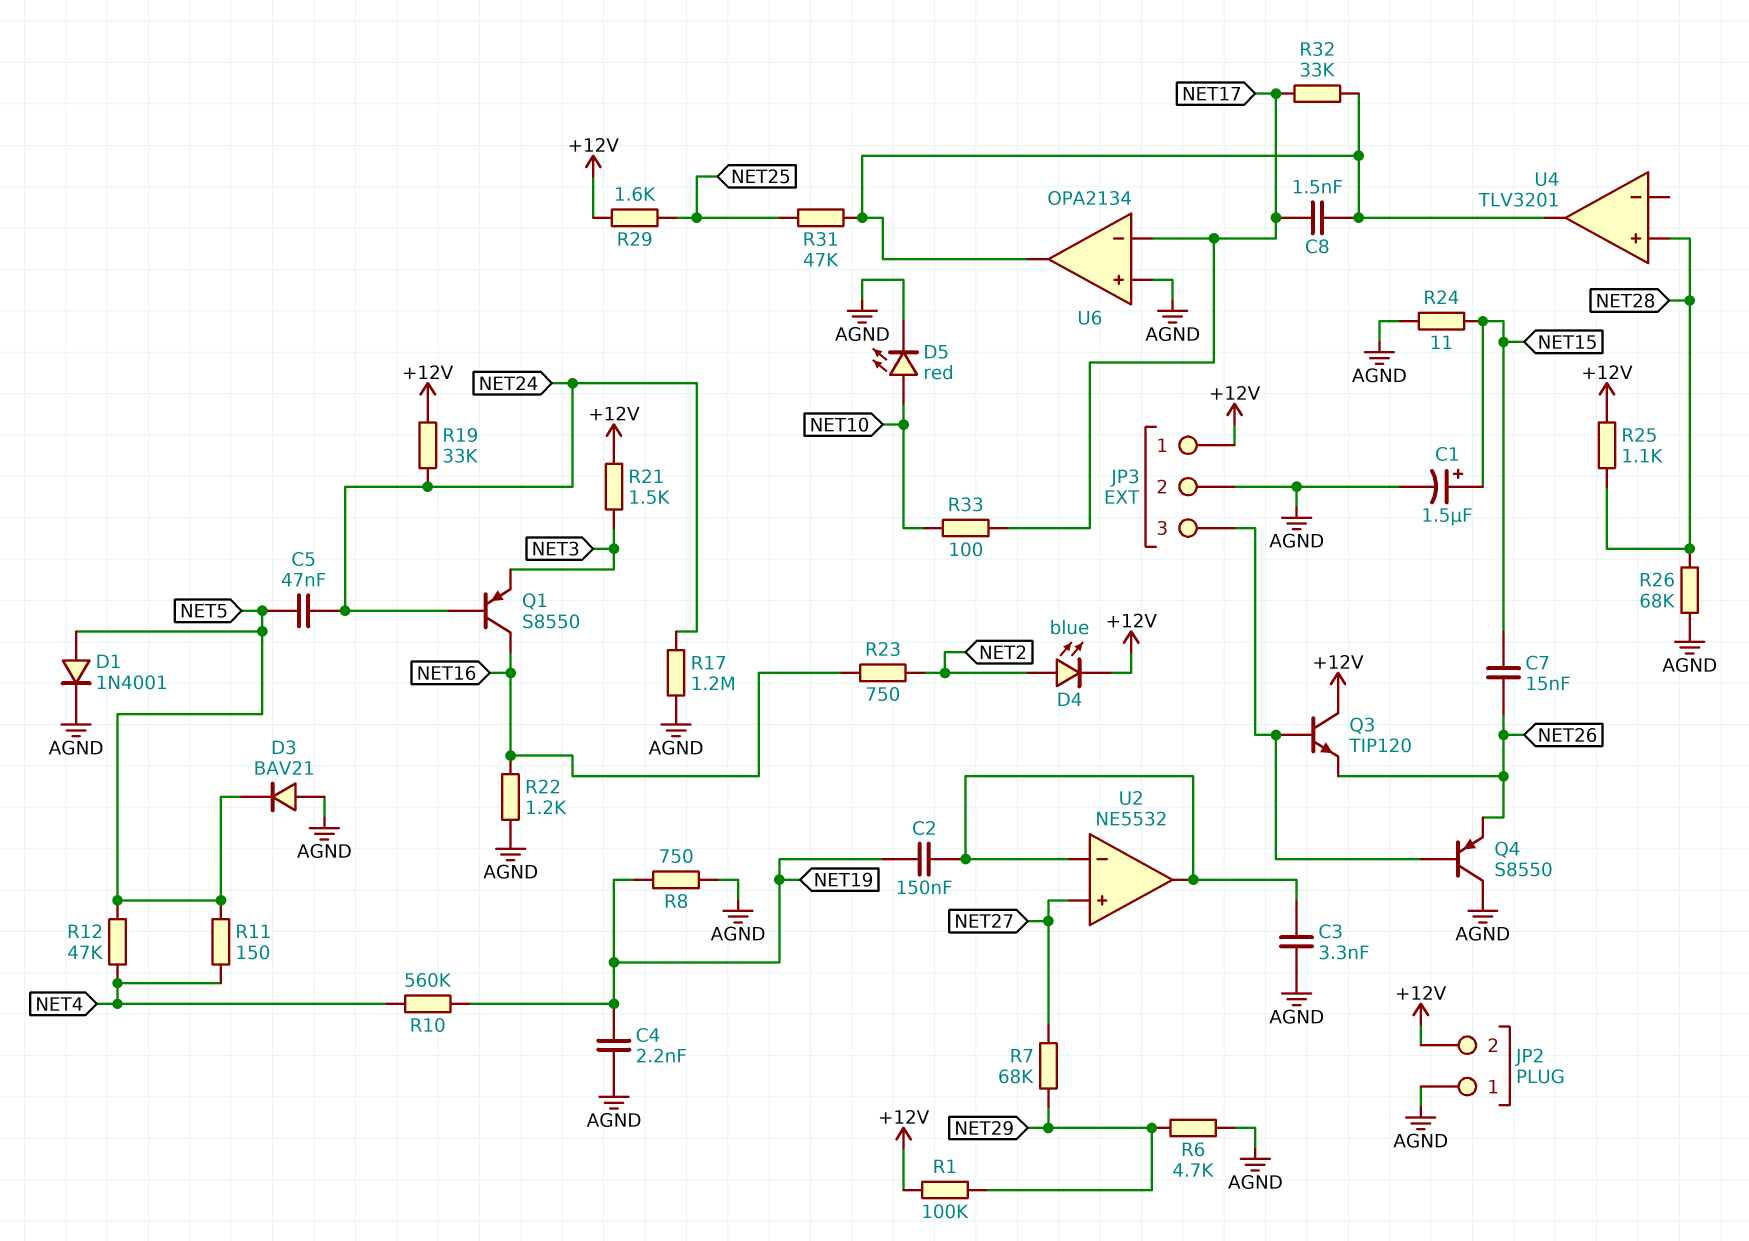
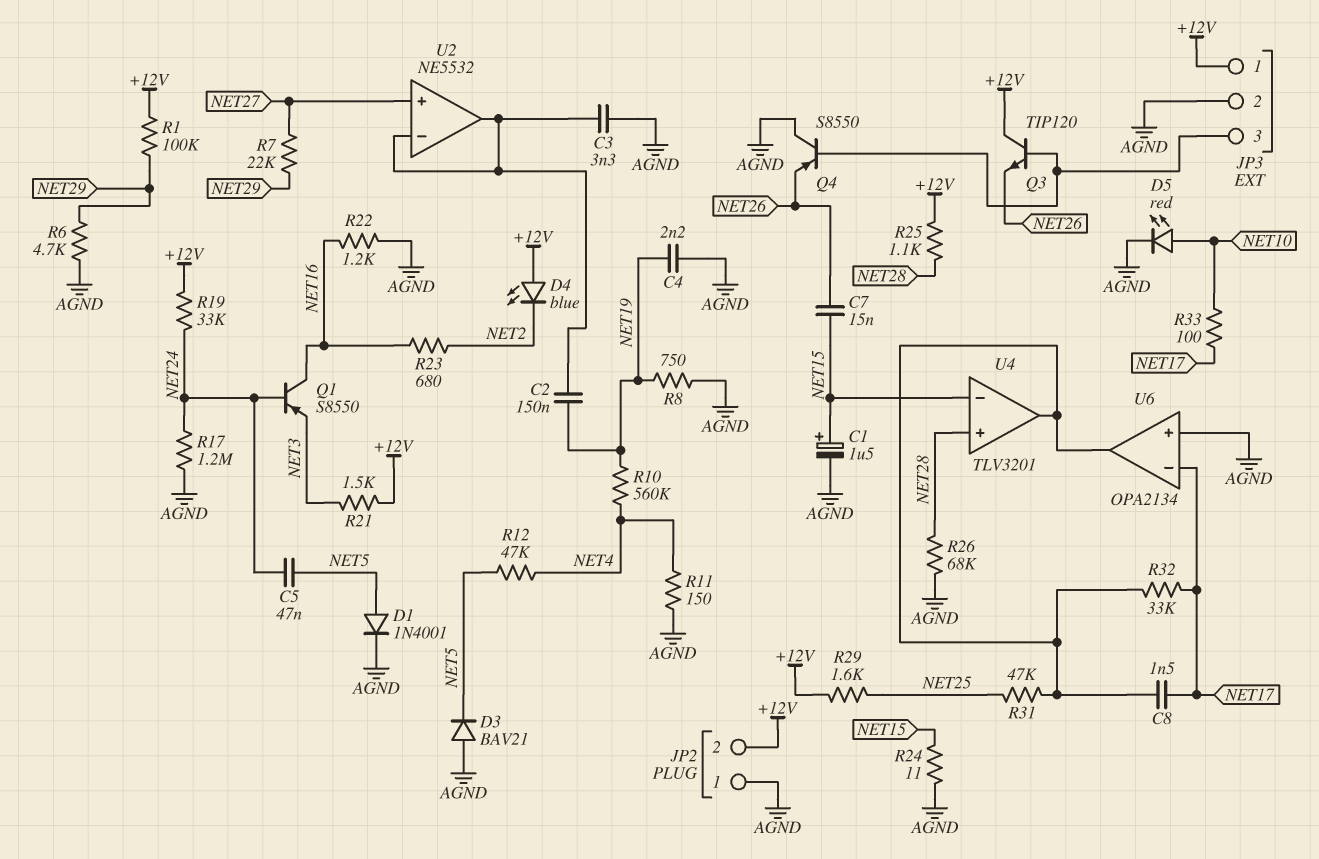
D4: LED blue (A NET2, K +12V) -> LED blue (A +12V, K NET2)
R7: 68k (NET27, NET29) -> 22k (NET27, NET29)
R11: 150 (NET4, NET5) -> 150 (AGND, NET4)
R23: 750 (NET2, NET16) -> 680 (NET2, NET16)
U4 pin in-: none -> NET15

